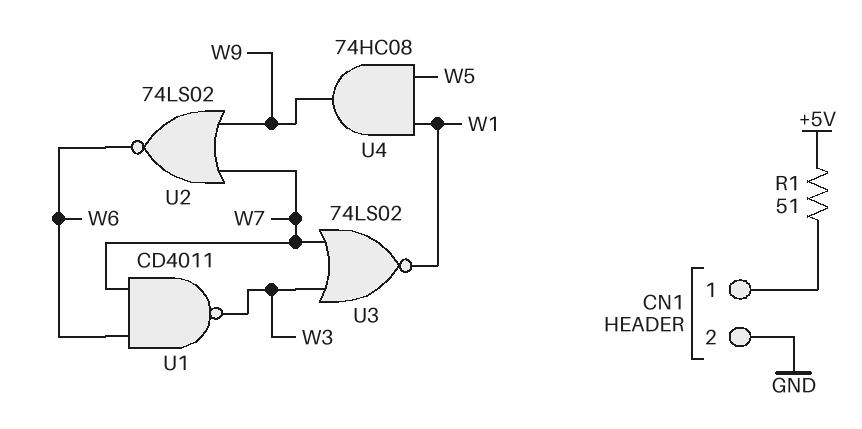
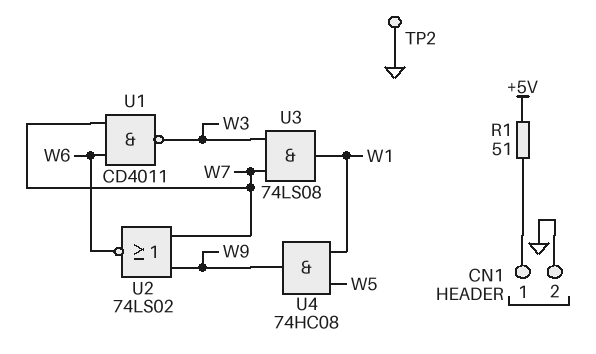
TP2: none -> test point (GND)
U3: NOR 74LS02 (in W3, in W7, out W1) -> AND 74LS08 (in W3, in W7, out W1)

